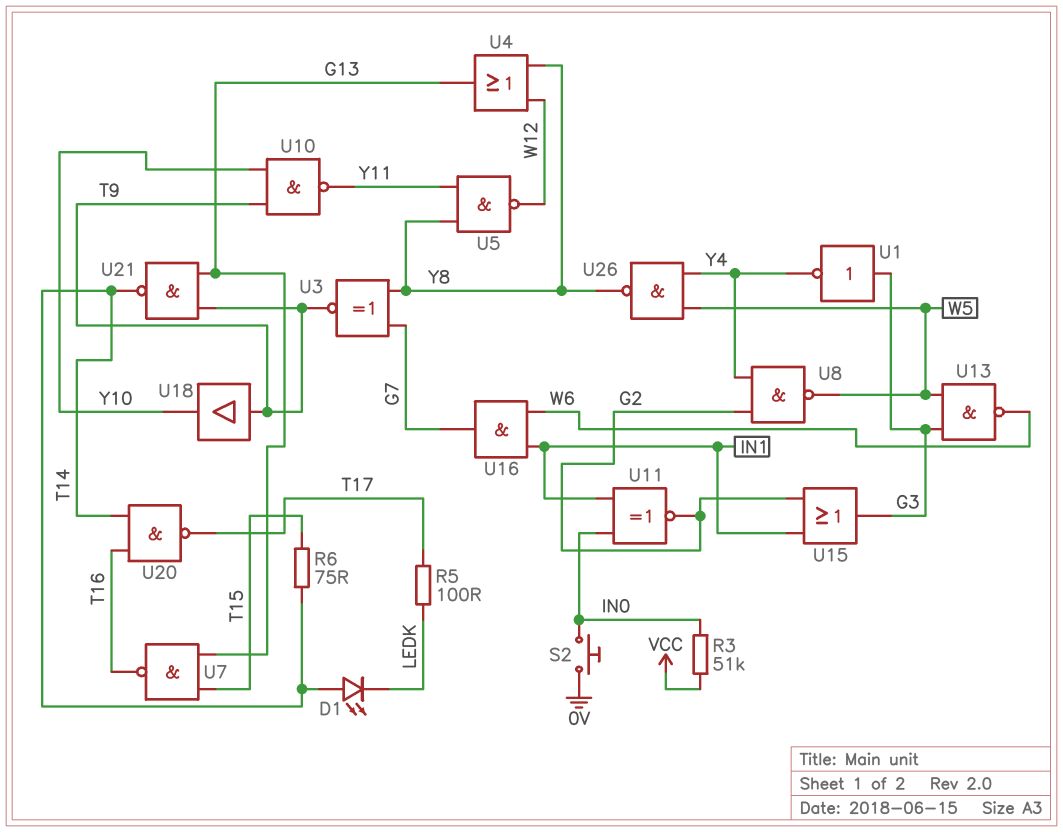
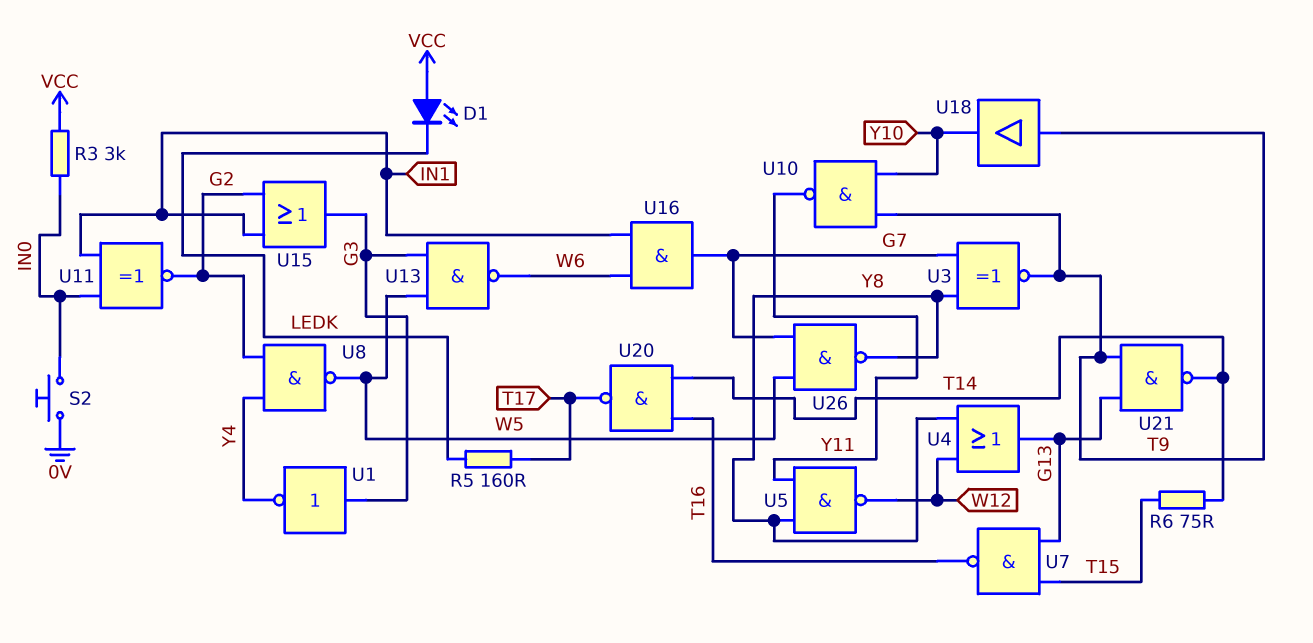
D1: LED (A T14, K LEDK) -> LED (A VCC, K LEDK)
R3: 51k (IN0, VCC) -> 3k (IN0, VCC)
R5: 100 (LEDK, T17) -> 160 (LEDK, T17)
U26: NAND (in W5, in Y4, out Y8) -> NAND (in G7, in W5, out Y8)

